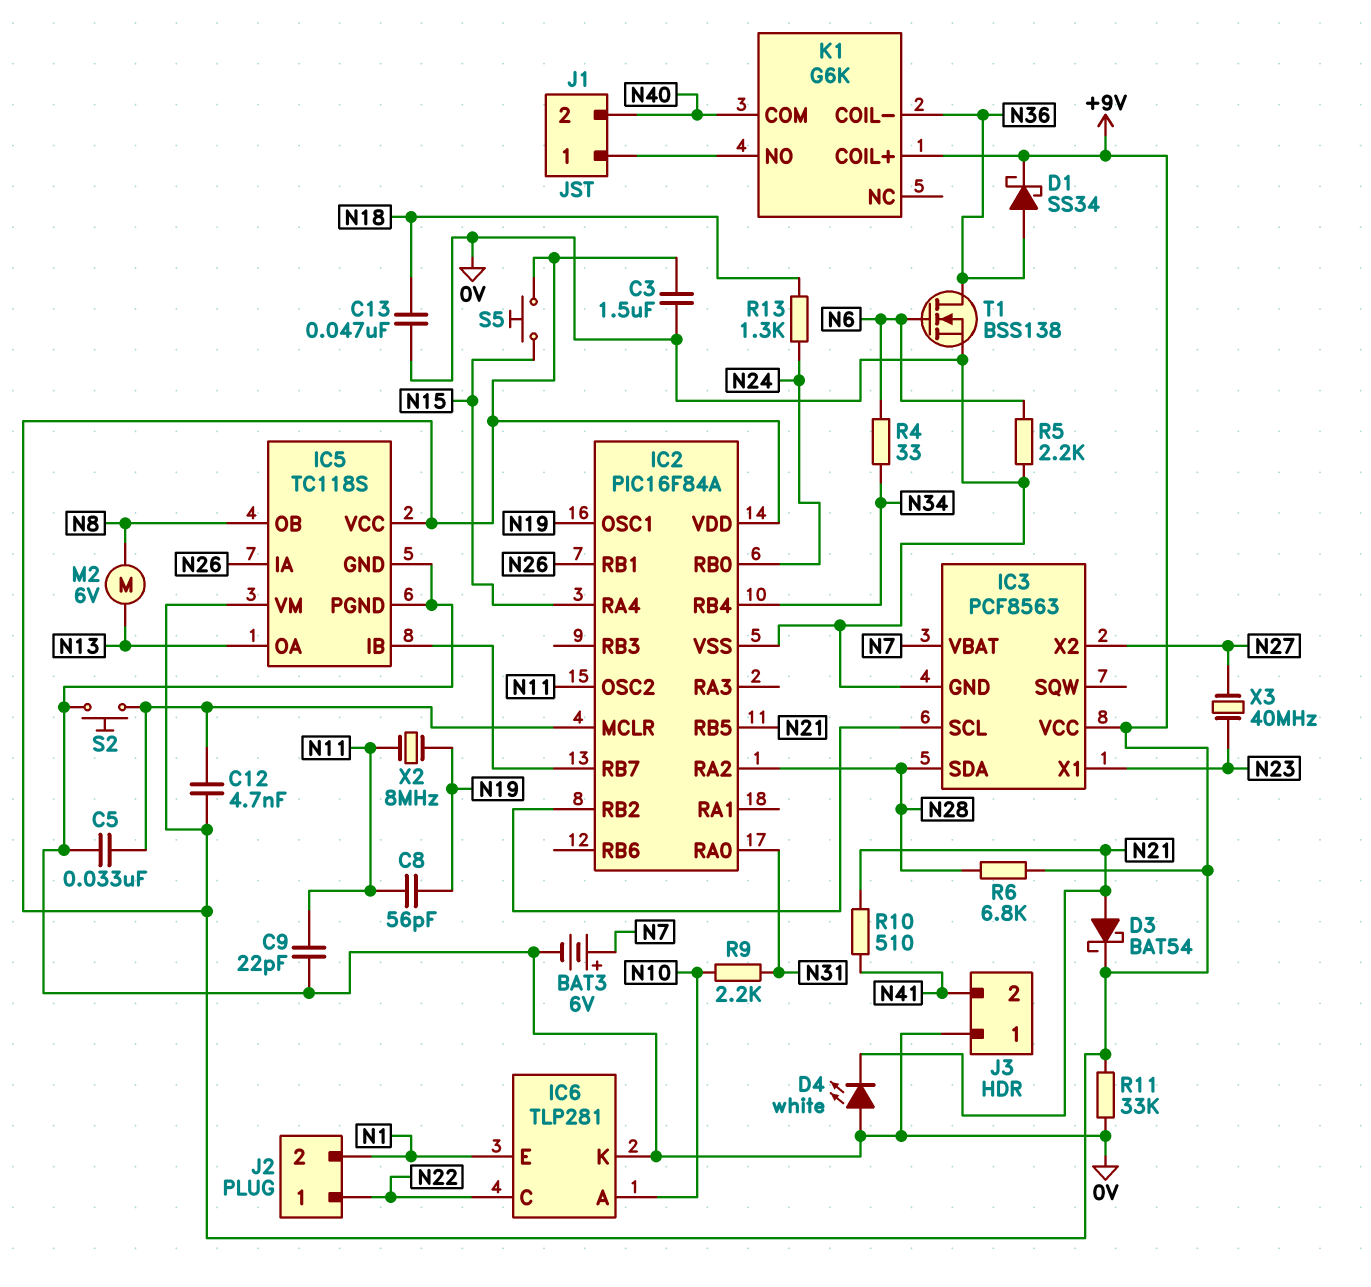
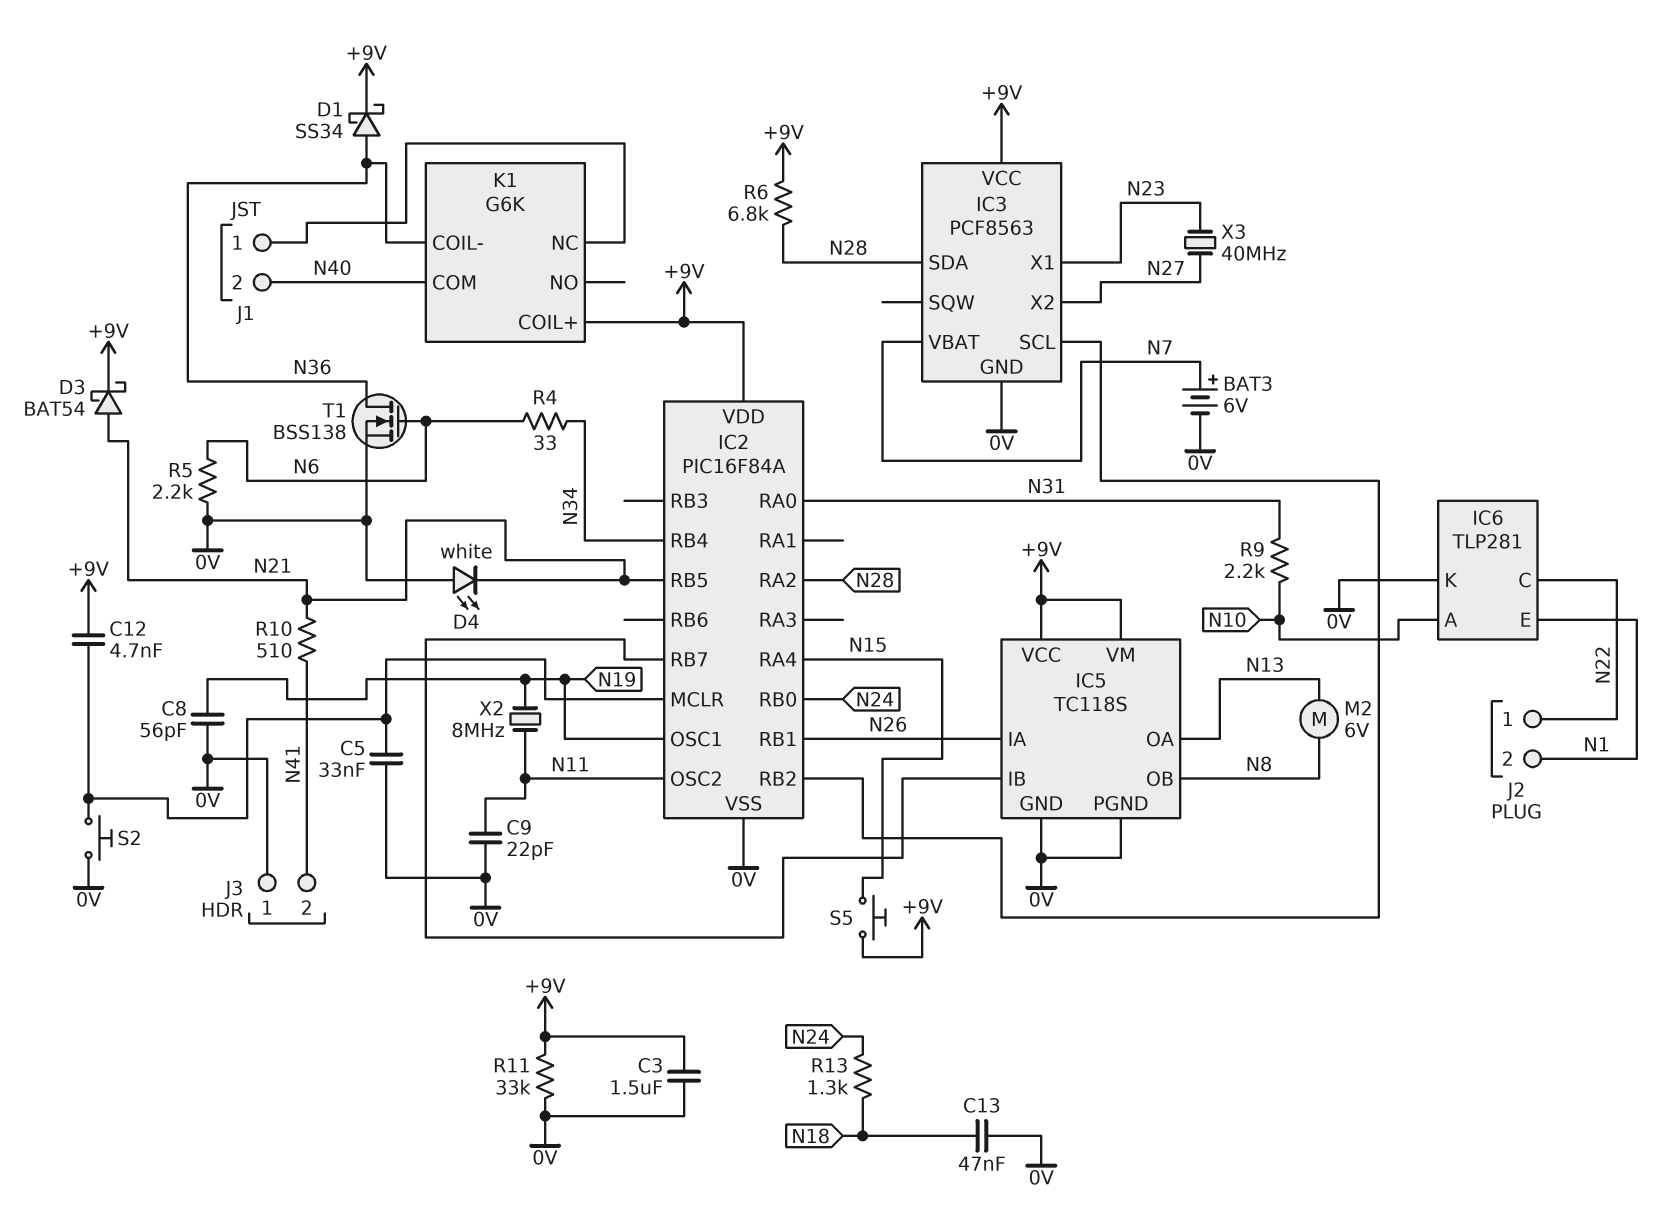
C8: 56pF (N11, N19) -> 56pF (0V, N19)
K1 pin NC: none -> J1/1
K1 pin NO: J1/1 -> none

